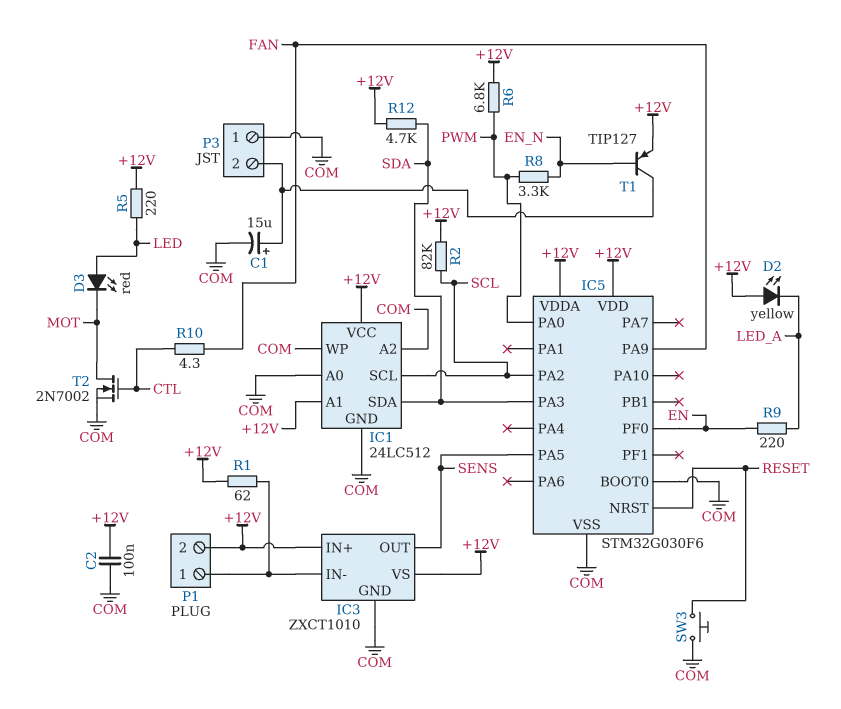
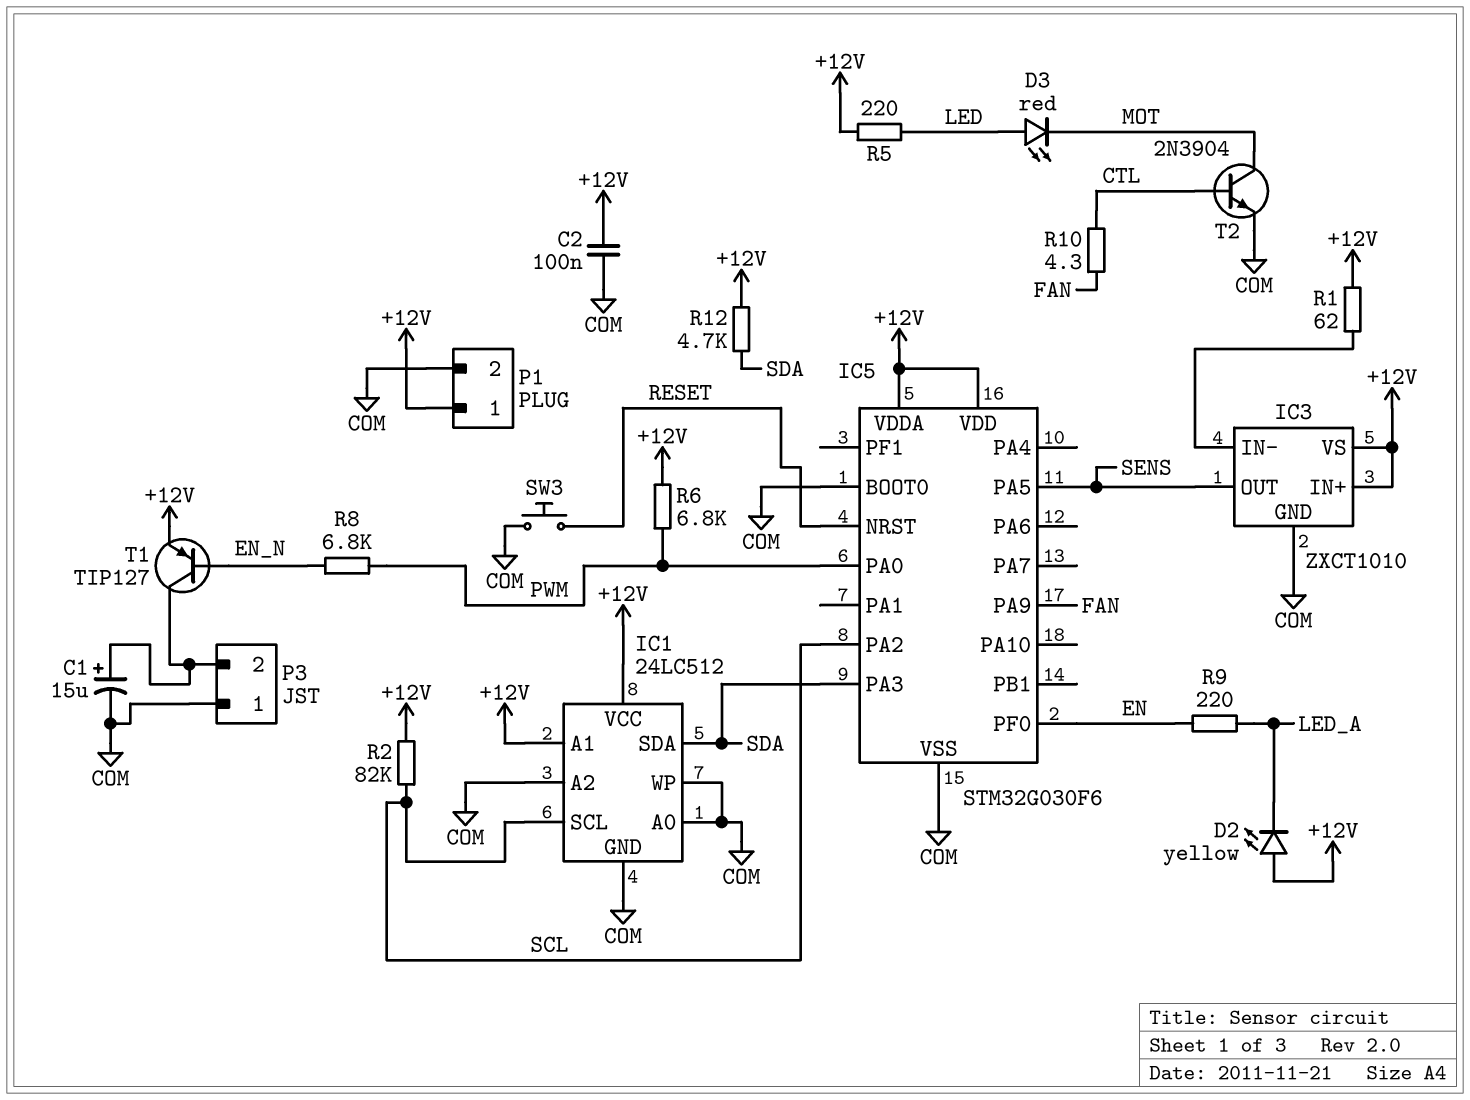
P1 pin 1: IC3/IN- -> +12V
P1 pin 2: +12V -> COM
R8: 3.3k (EN_N, PWM) -> 6.8k (EN_N, PWM)
T2: NMOS 2N7002 (G CTL, D MOT, S COM) -> NPN 2N3904 (B CTL, C MOT, E COM)

